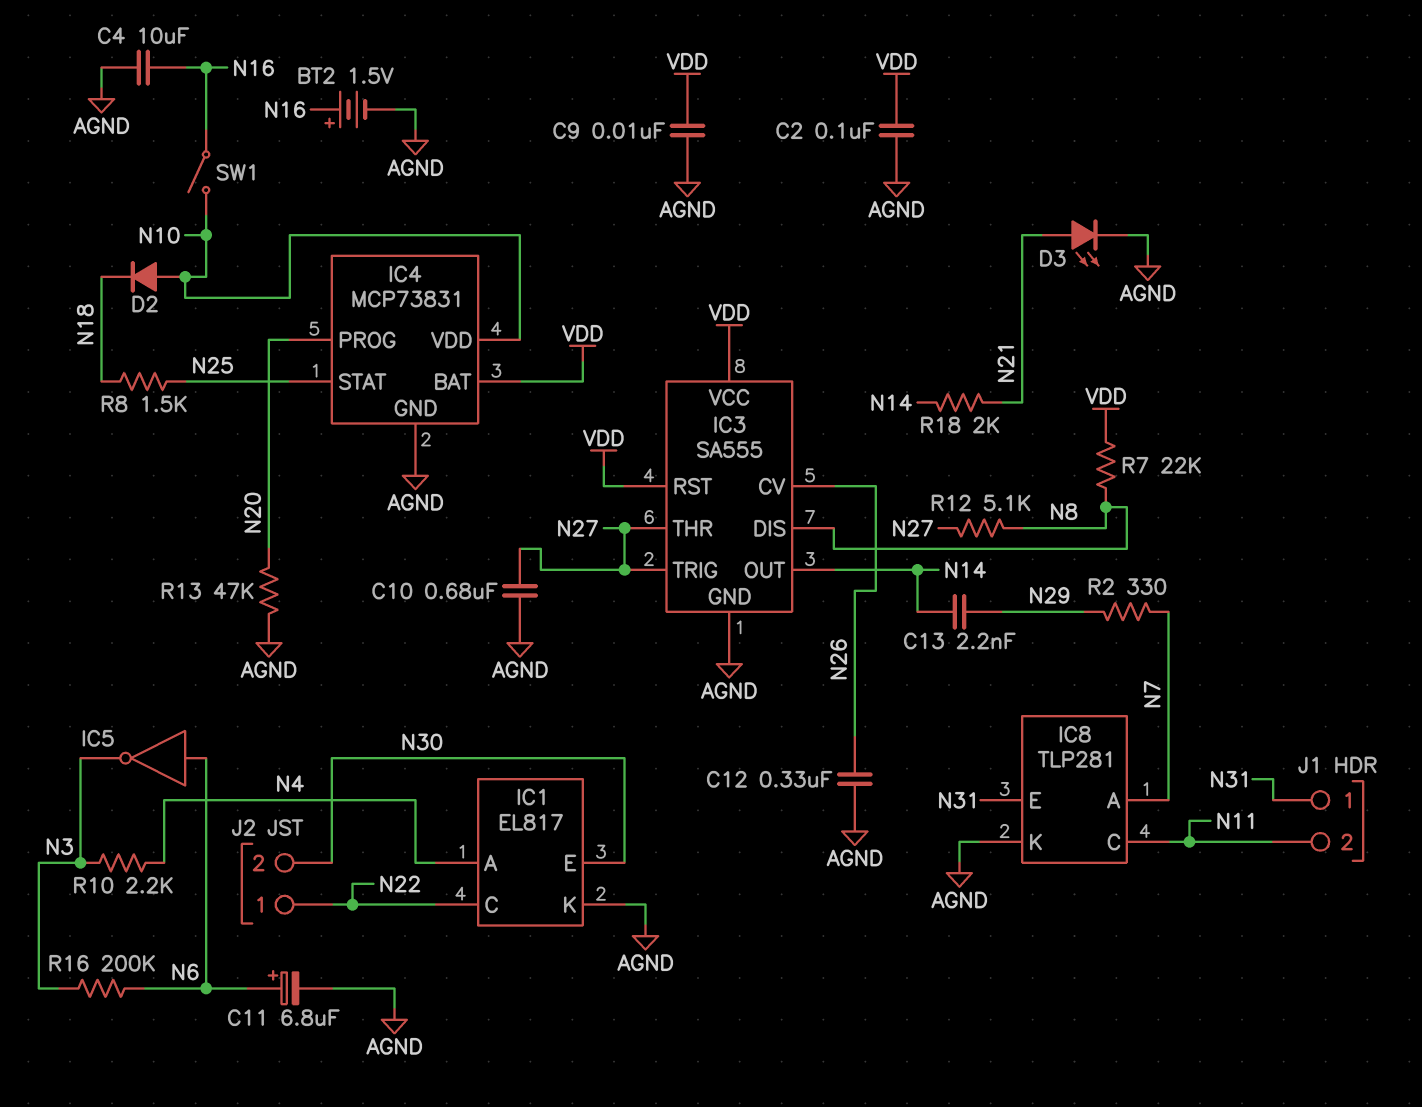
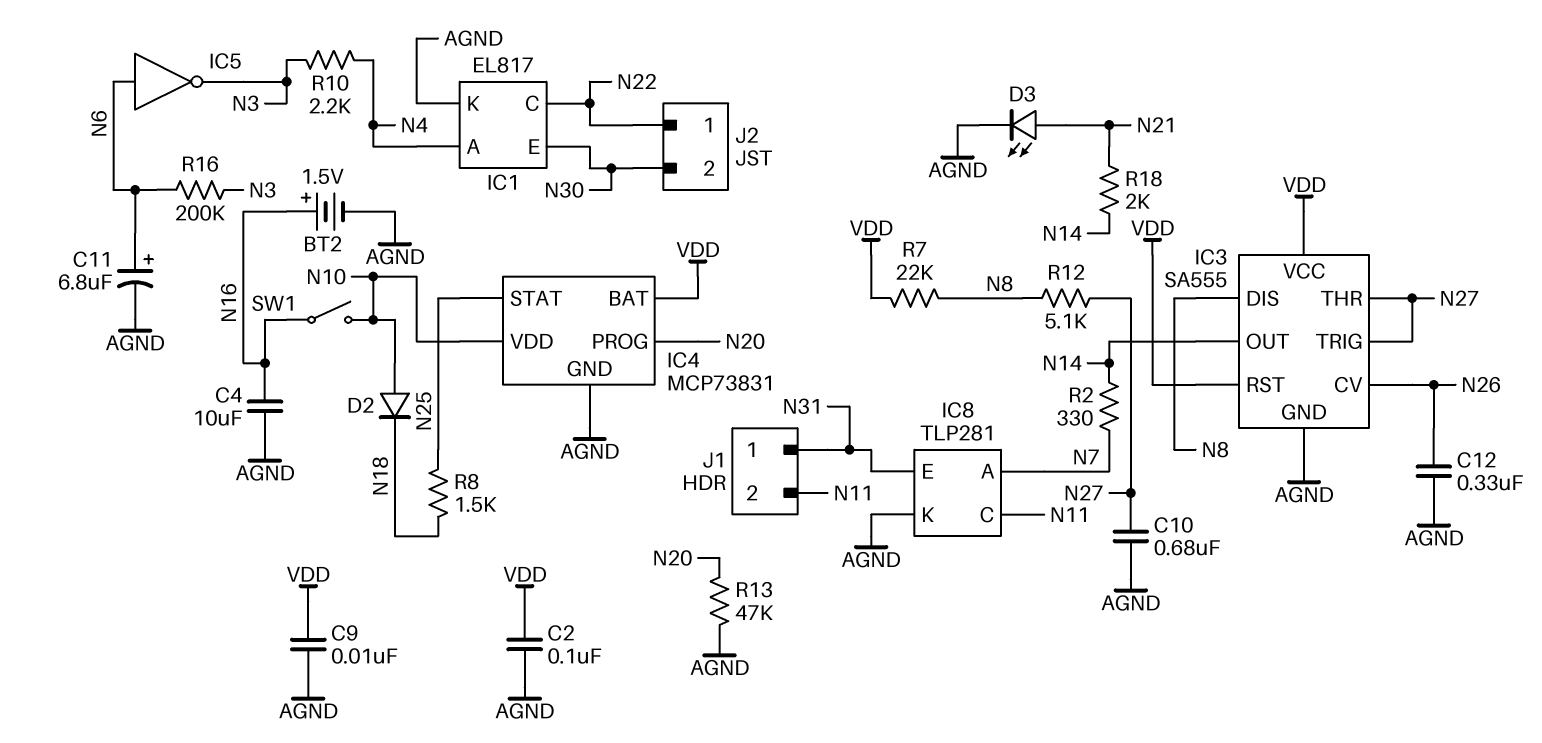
C13: 2.2nF (N14, N29) -> none
R2: 330 (N7, N29) -> 330 (N7, N14)

